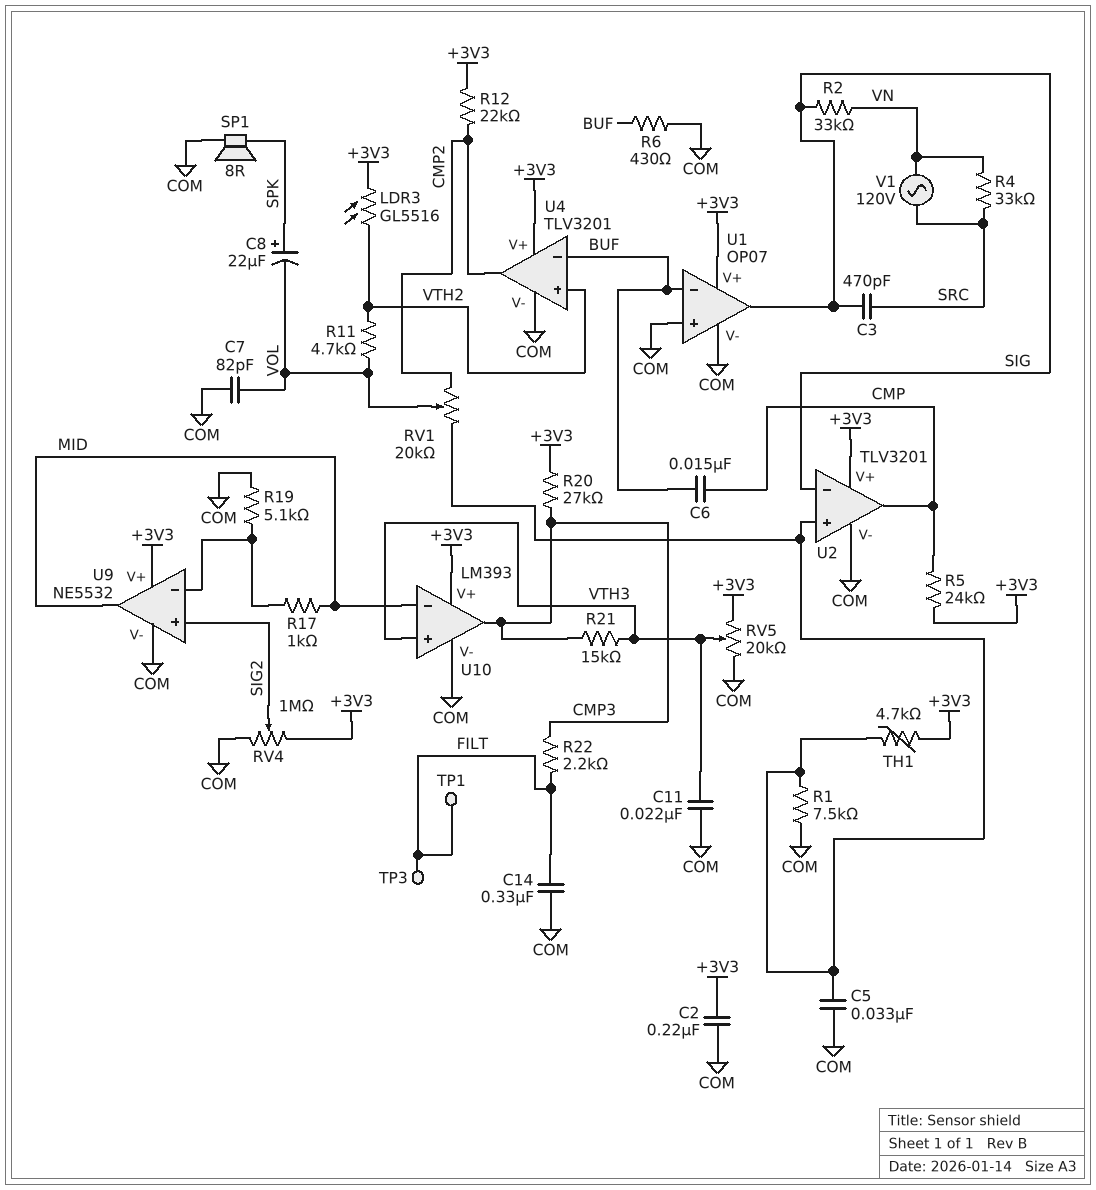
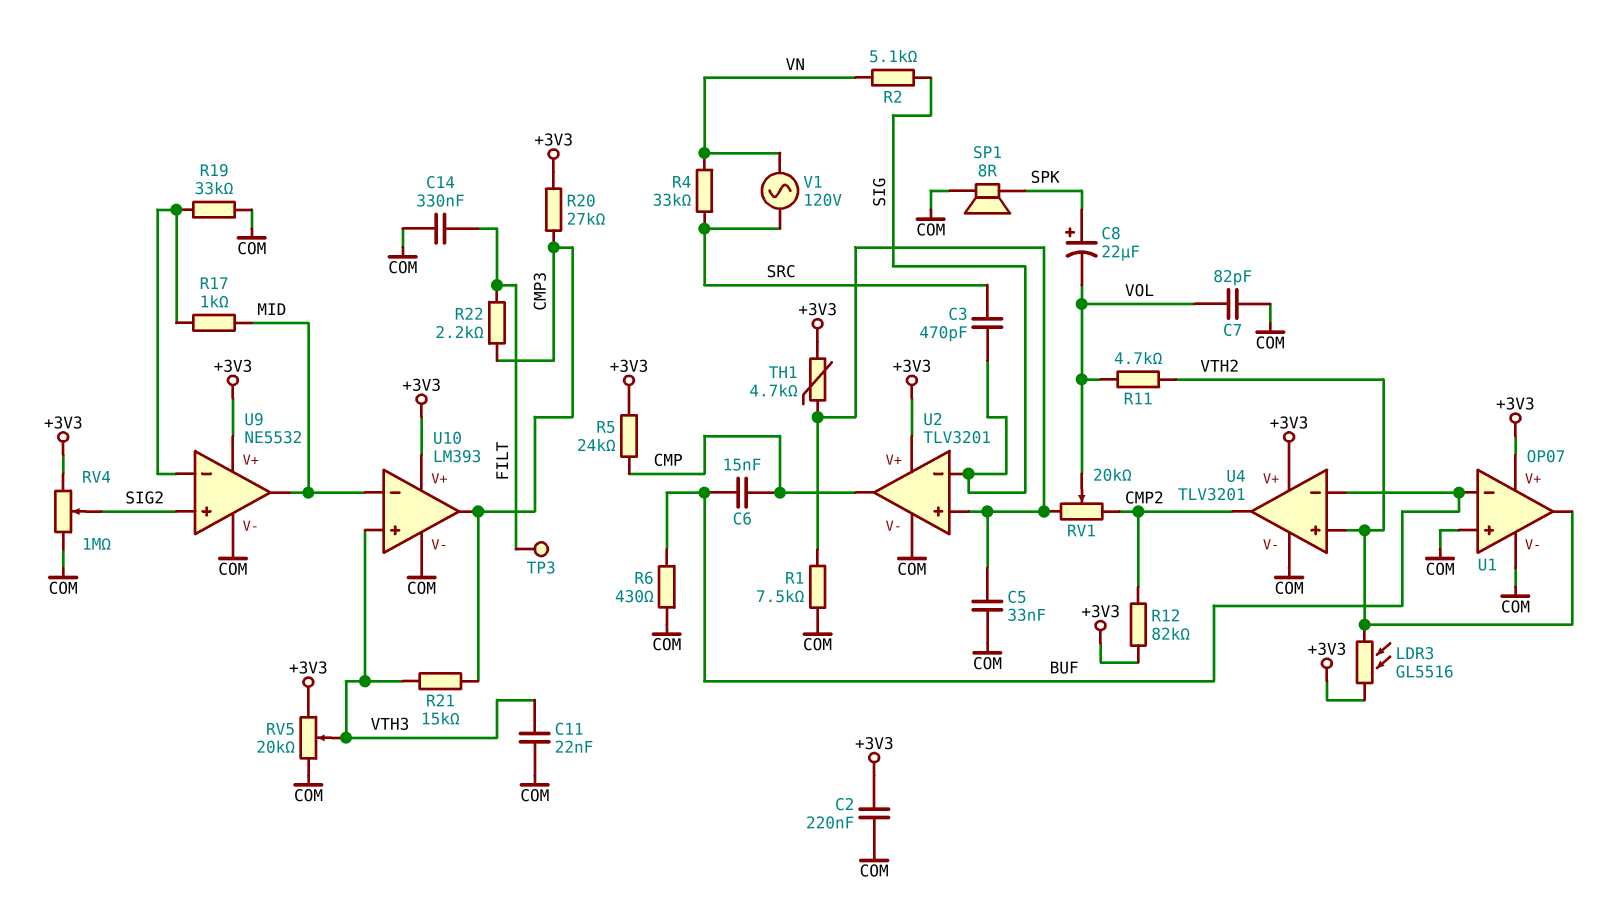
R2: 33k (SIG, VN) -> 5.1k (SIG, VN)
R12: 22k (+3V3, CMP2) -> 82k (+3V3, CMP2)
R19: 5.1k (COM, U9/in-) -> 33k (COM, U9/in-)
TP1: test point (FILT) -> none
U1 pin out: SIG -> VTH2

